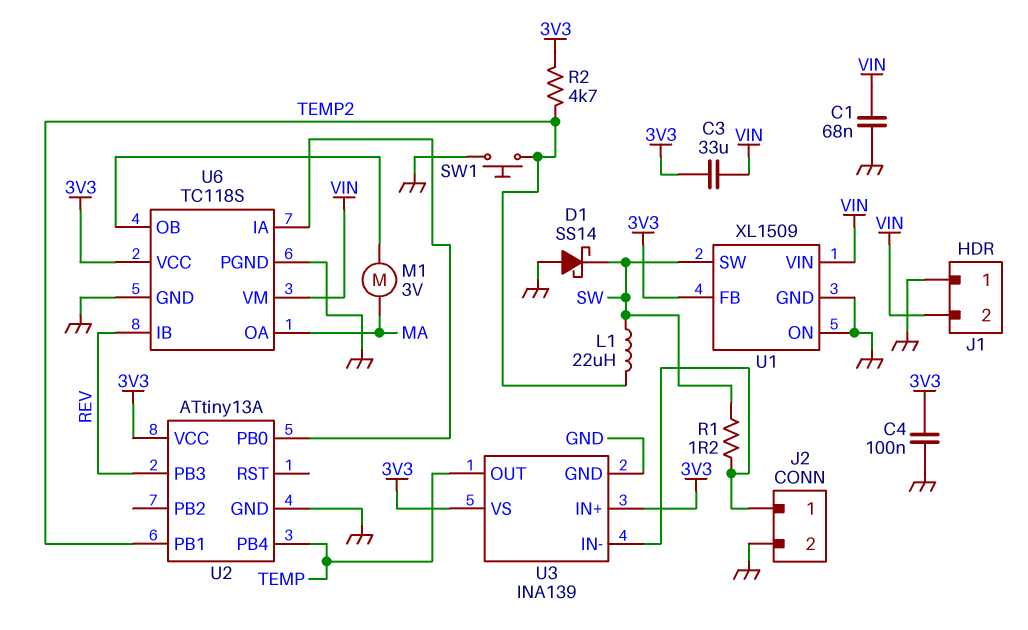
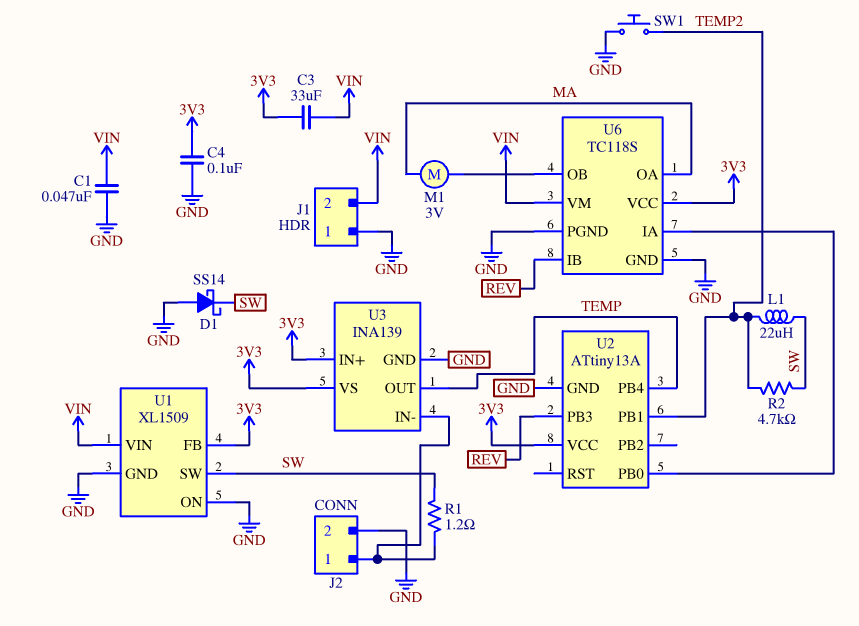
C1: 68nF (GND, VIN) -> 47nF (GND, VIN)
R2: 4.7k (3V3, TEMP2) -> 4.7k (SW, TEMP2)

